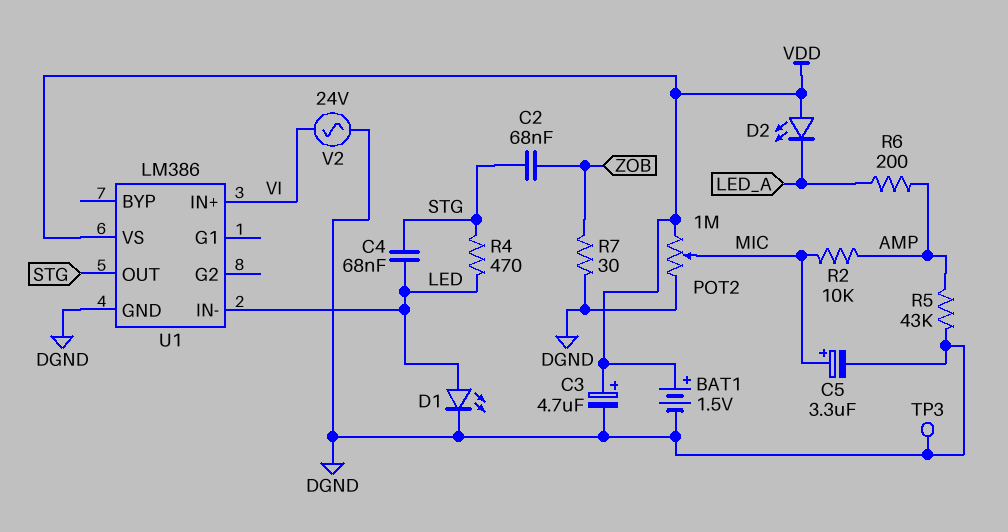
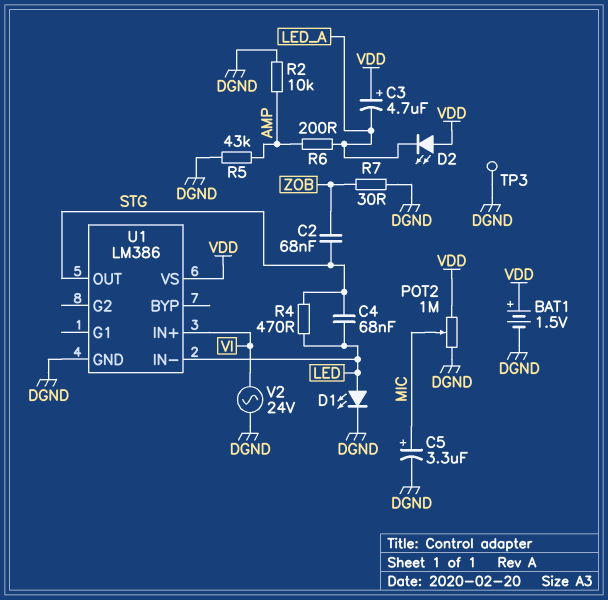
C3: 4.7uF (plus VDD, minus DGND) -> 4.7uF (plus VDD, minus LED_A)
R2: 10k (AMP, MIC) -> 10k (AMP, DGND)

